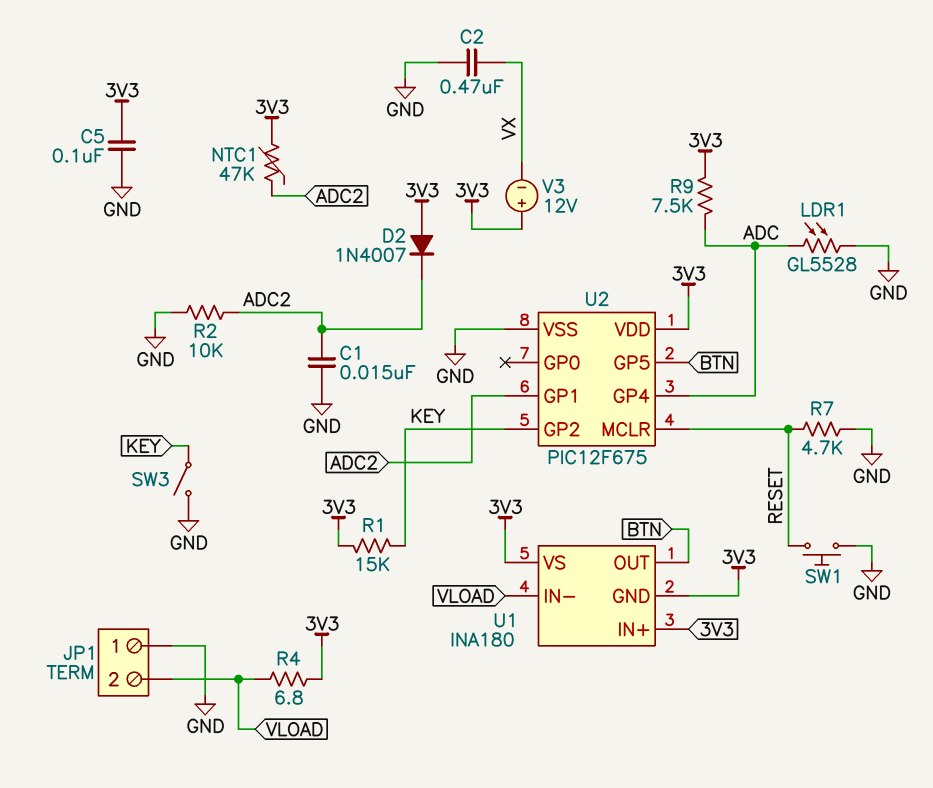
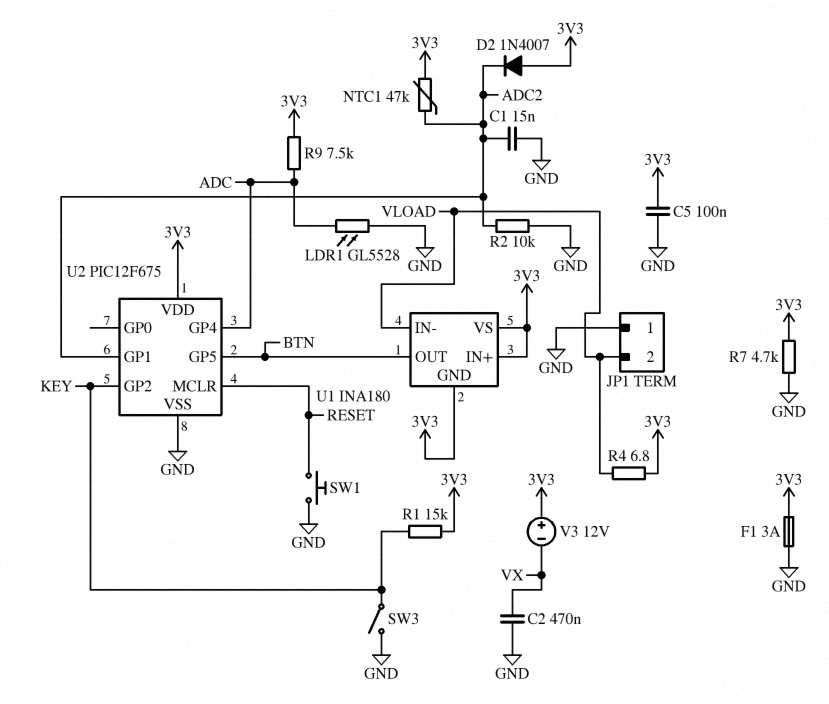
F1: none -> 3A (3V3, GND)
R7: 4.7k (GND, RESET) -> 4.7k (3V3, GND)

